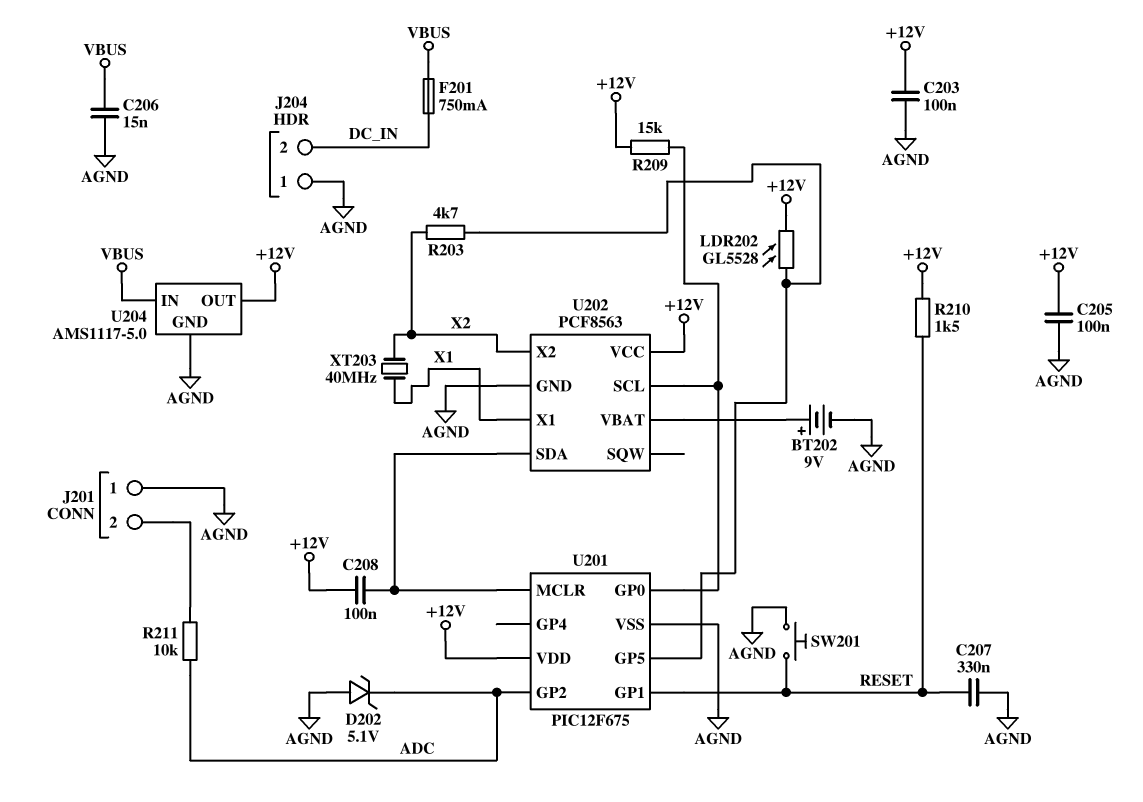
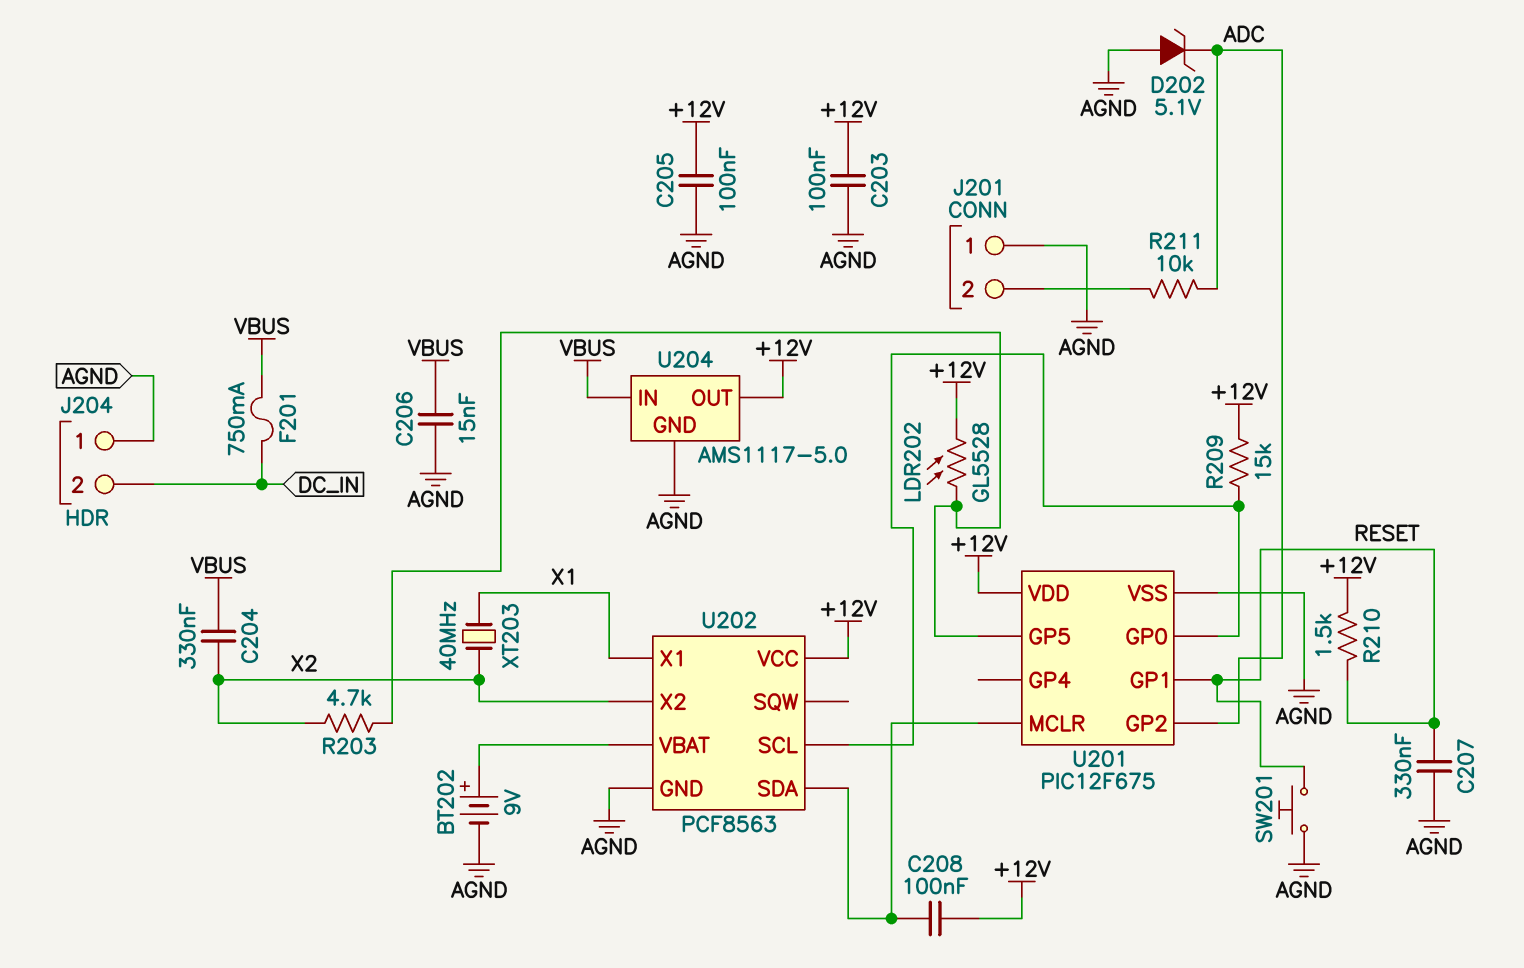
C204: none -> 330nF (VBUS, X2)

